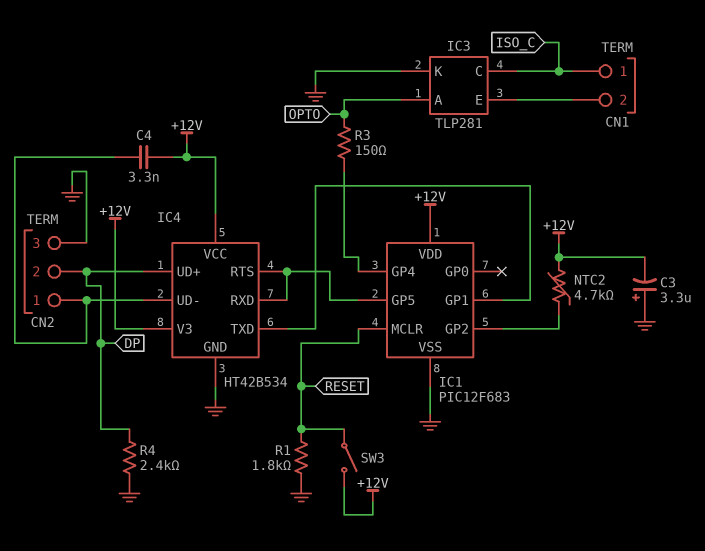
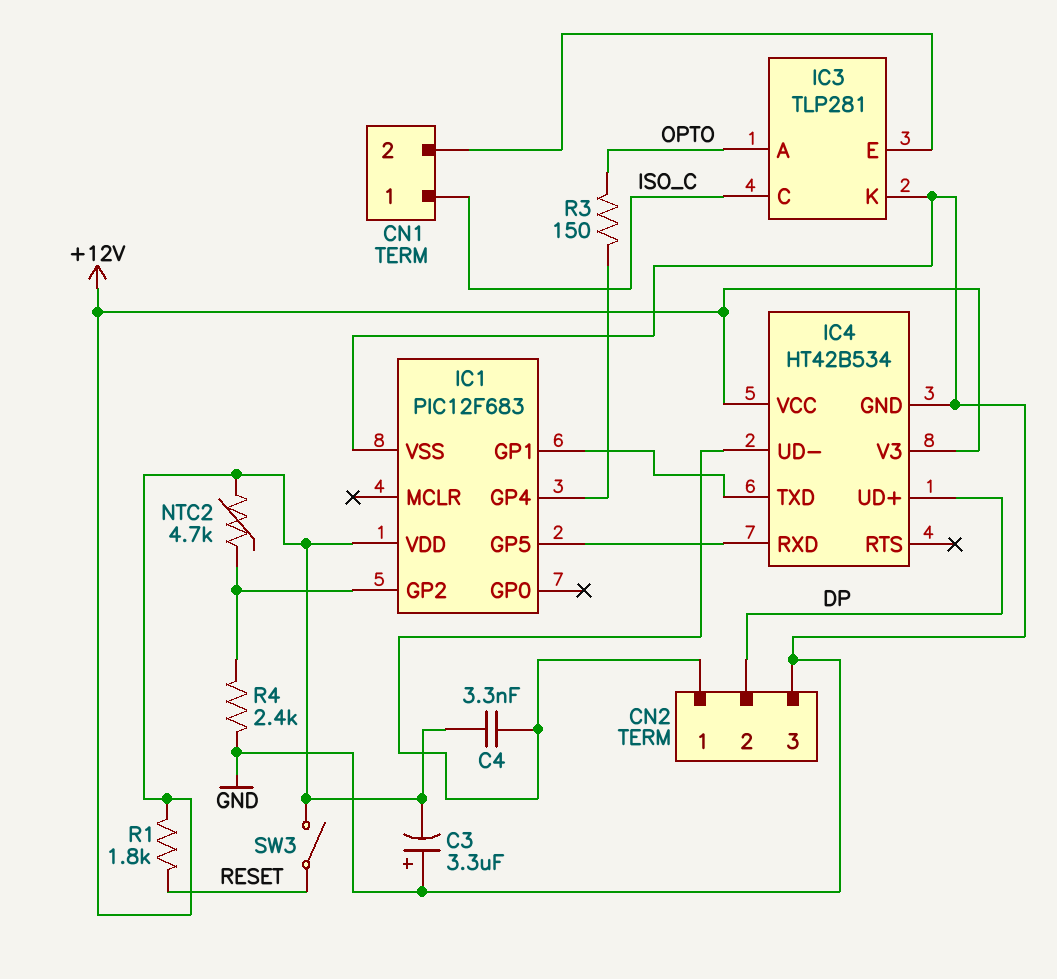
IC1 pin MCLR: RESET -> none
IC4 pin RTS: IC1/GP5 -> none
R1: 1.8k (GND, RESET) -> 1.8k (+12V, RESET)
R4: 2.4k (DP, GND) -> 2.4k (GND, IC1/GP2)

